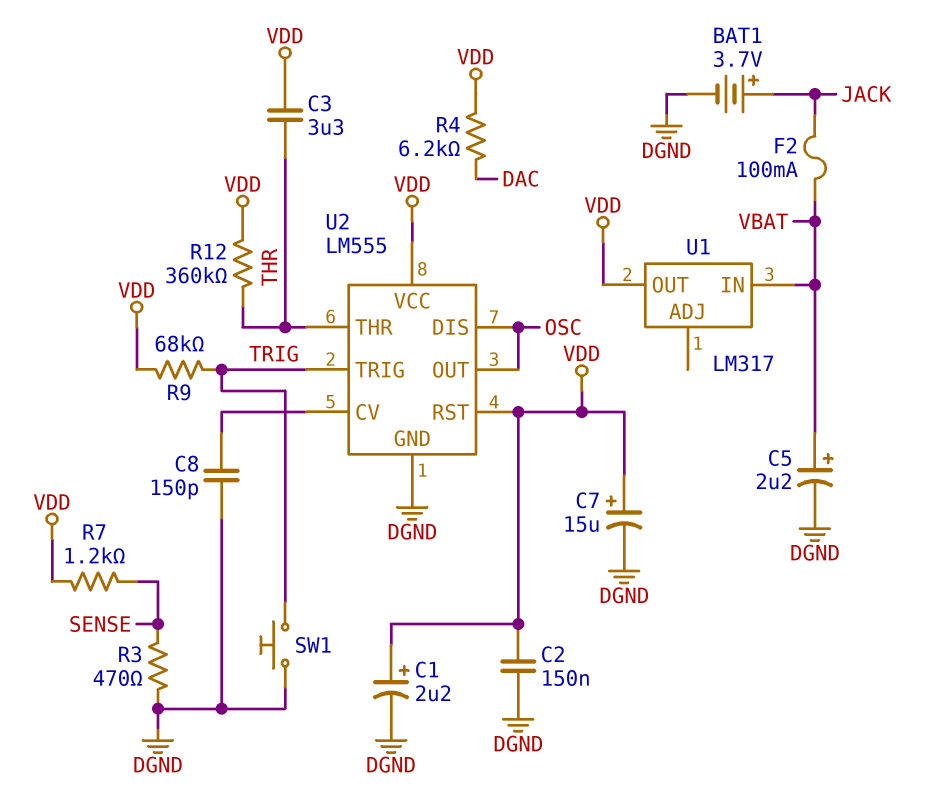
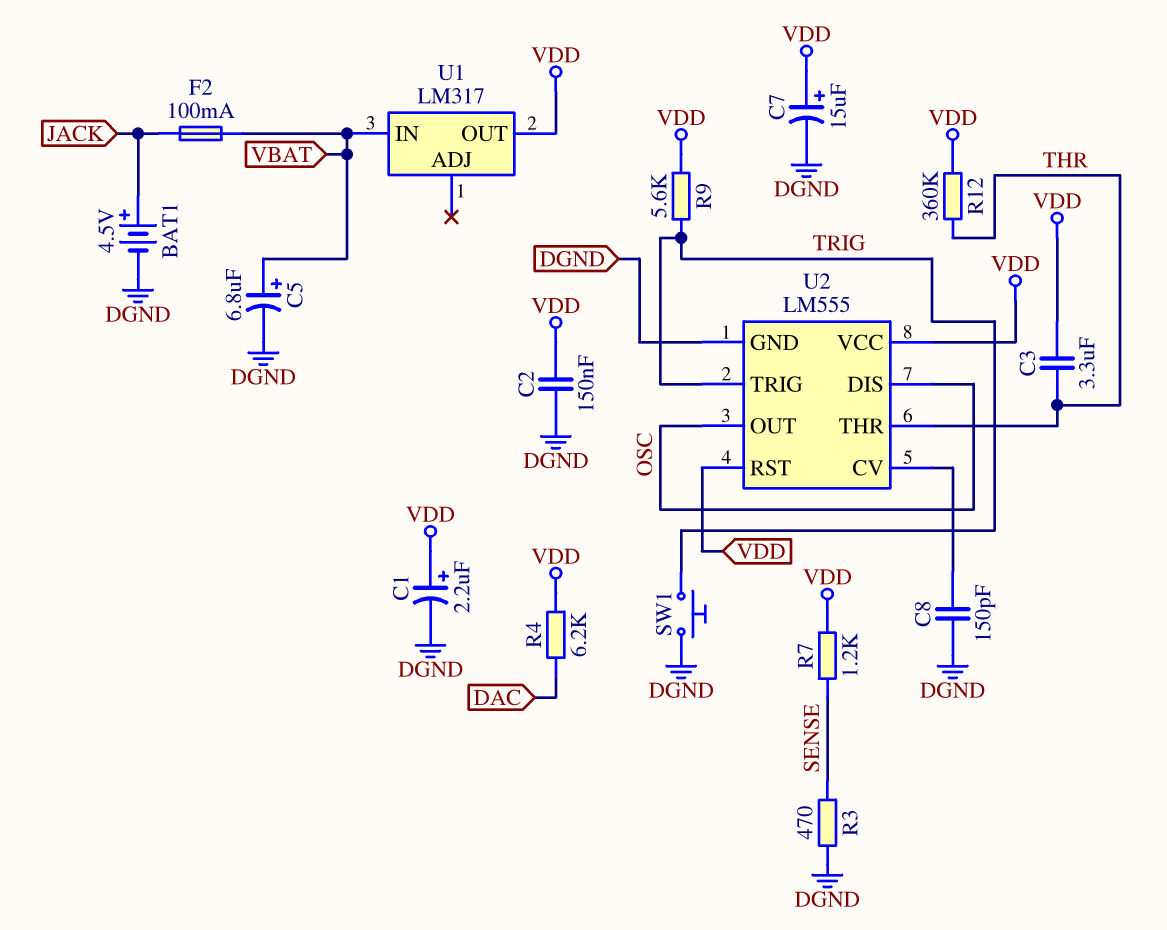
BAT1: 3.7V (plus JACK, minus DGND) -> 4.5V (plus JACK, minus DGND)
C5: 2.2uF (plus VBAT, minus DGND) -> 6.8uF (plus VBAT, minus DGND)
R9: 68k (TRIG, VDD) -> 5.6k (TRIG, VDD)

